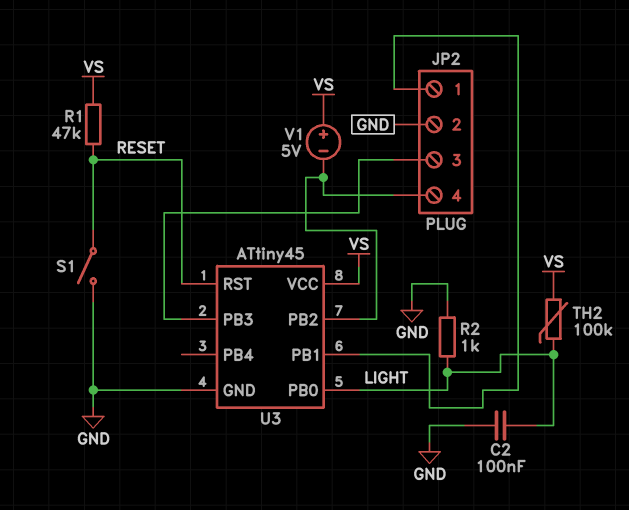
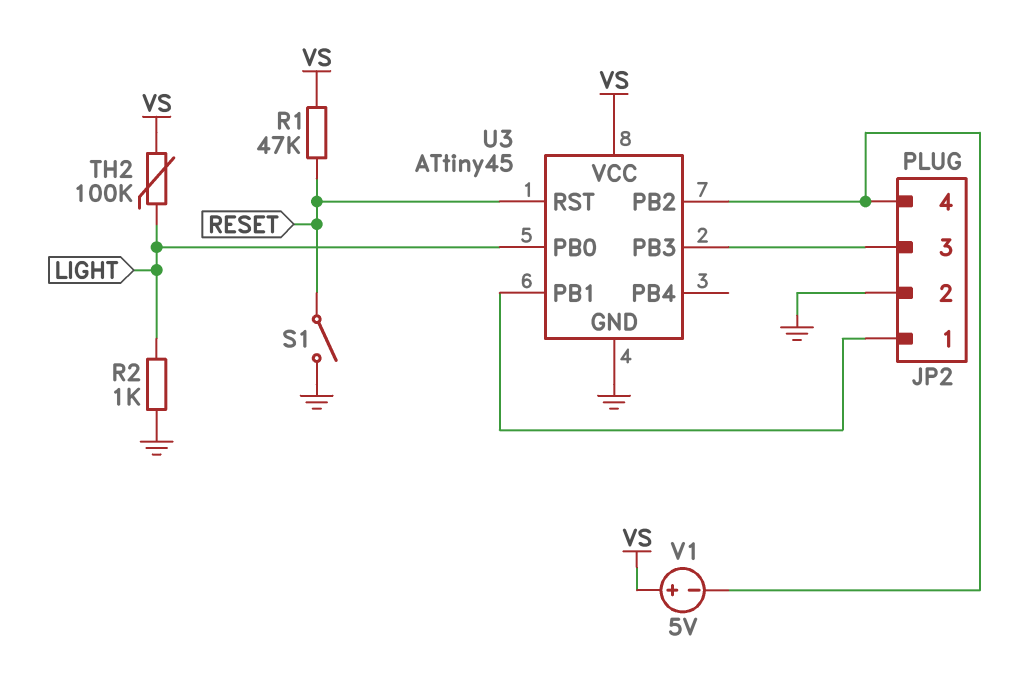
C2: 100nF (GND, LIGHT) -> none

